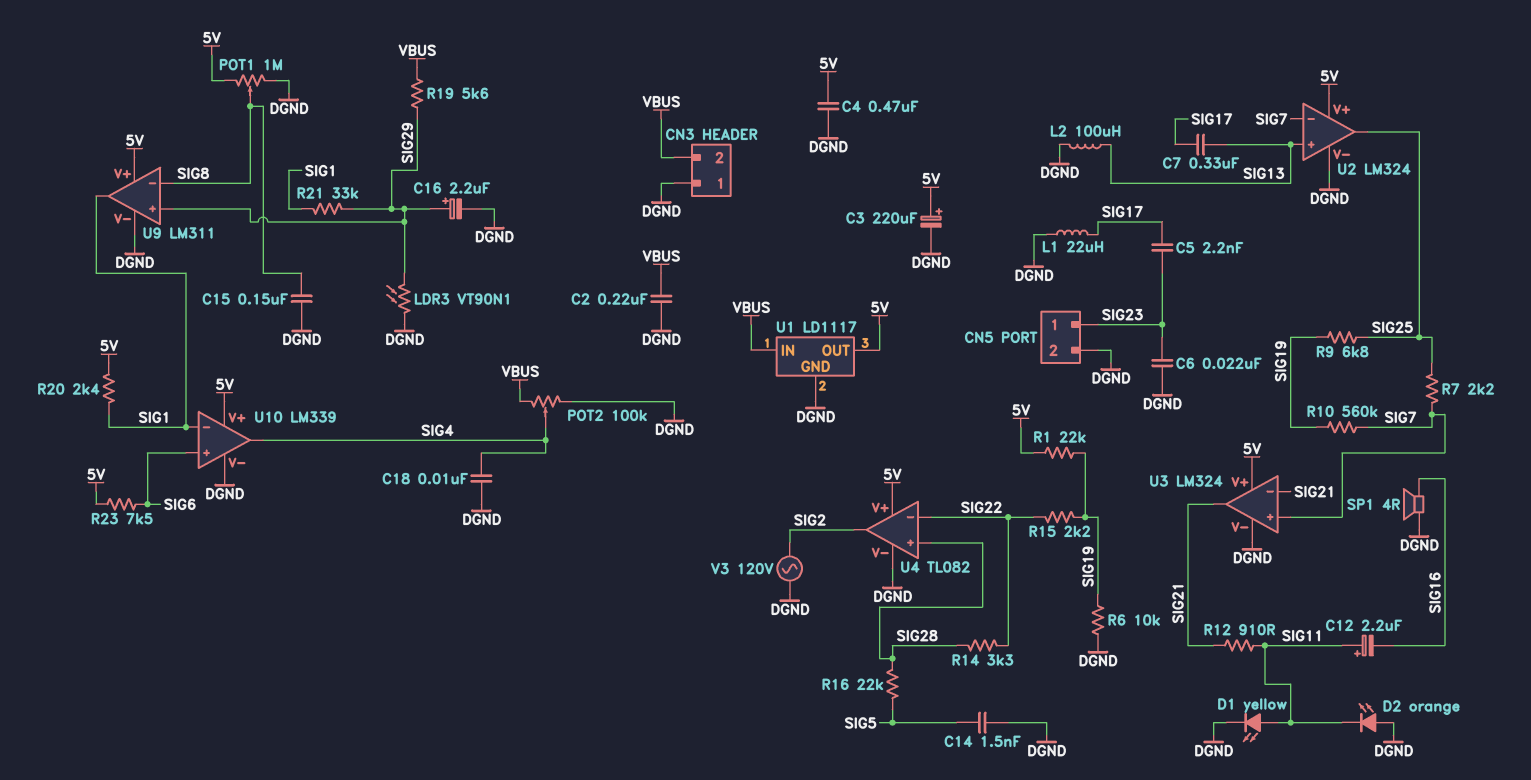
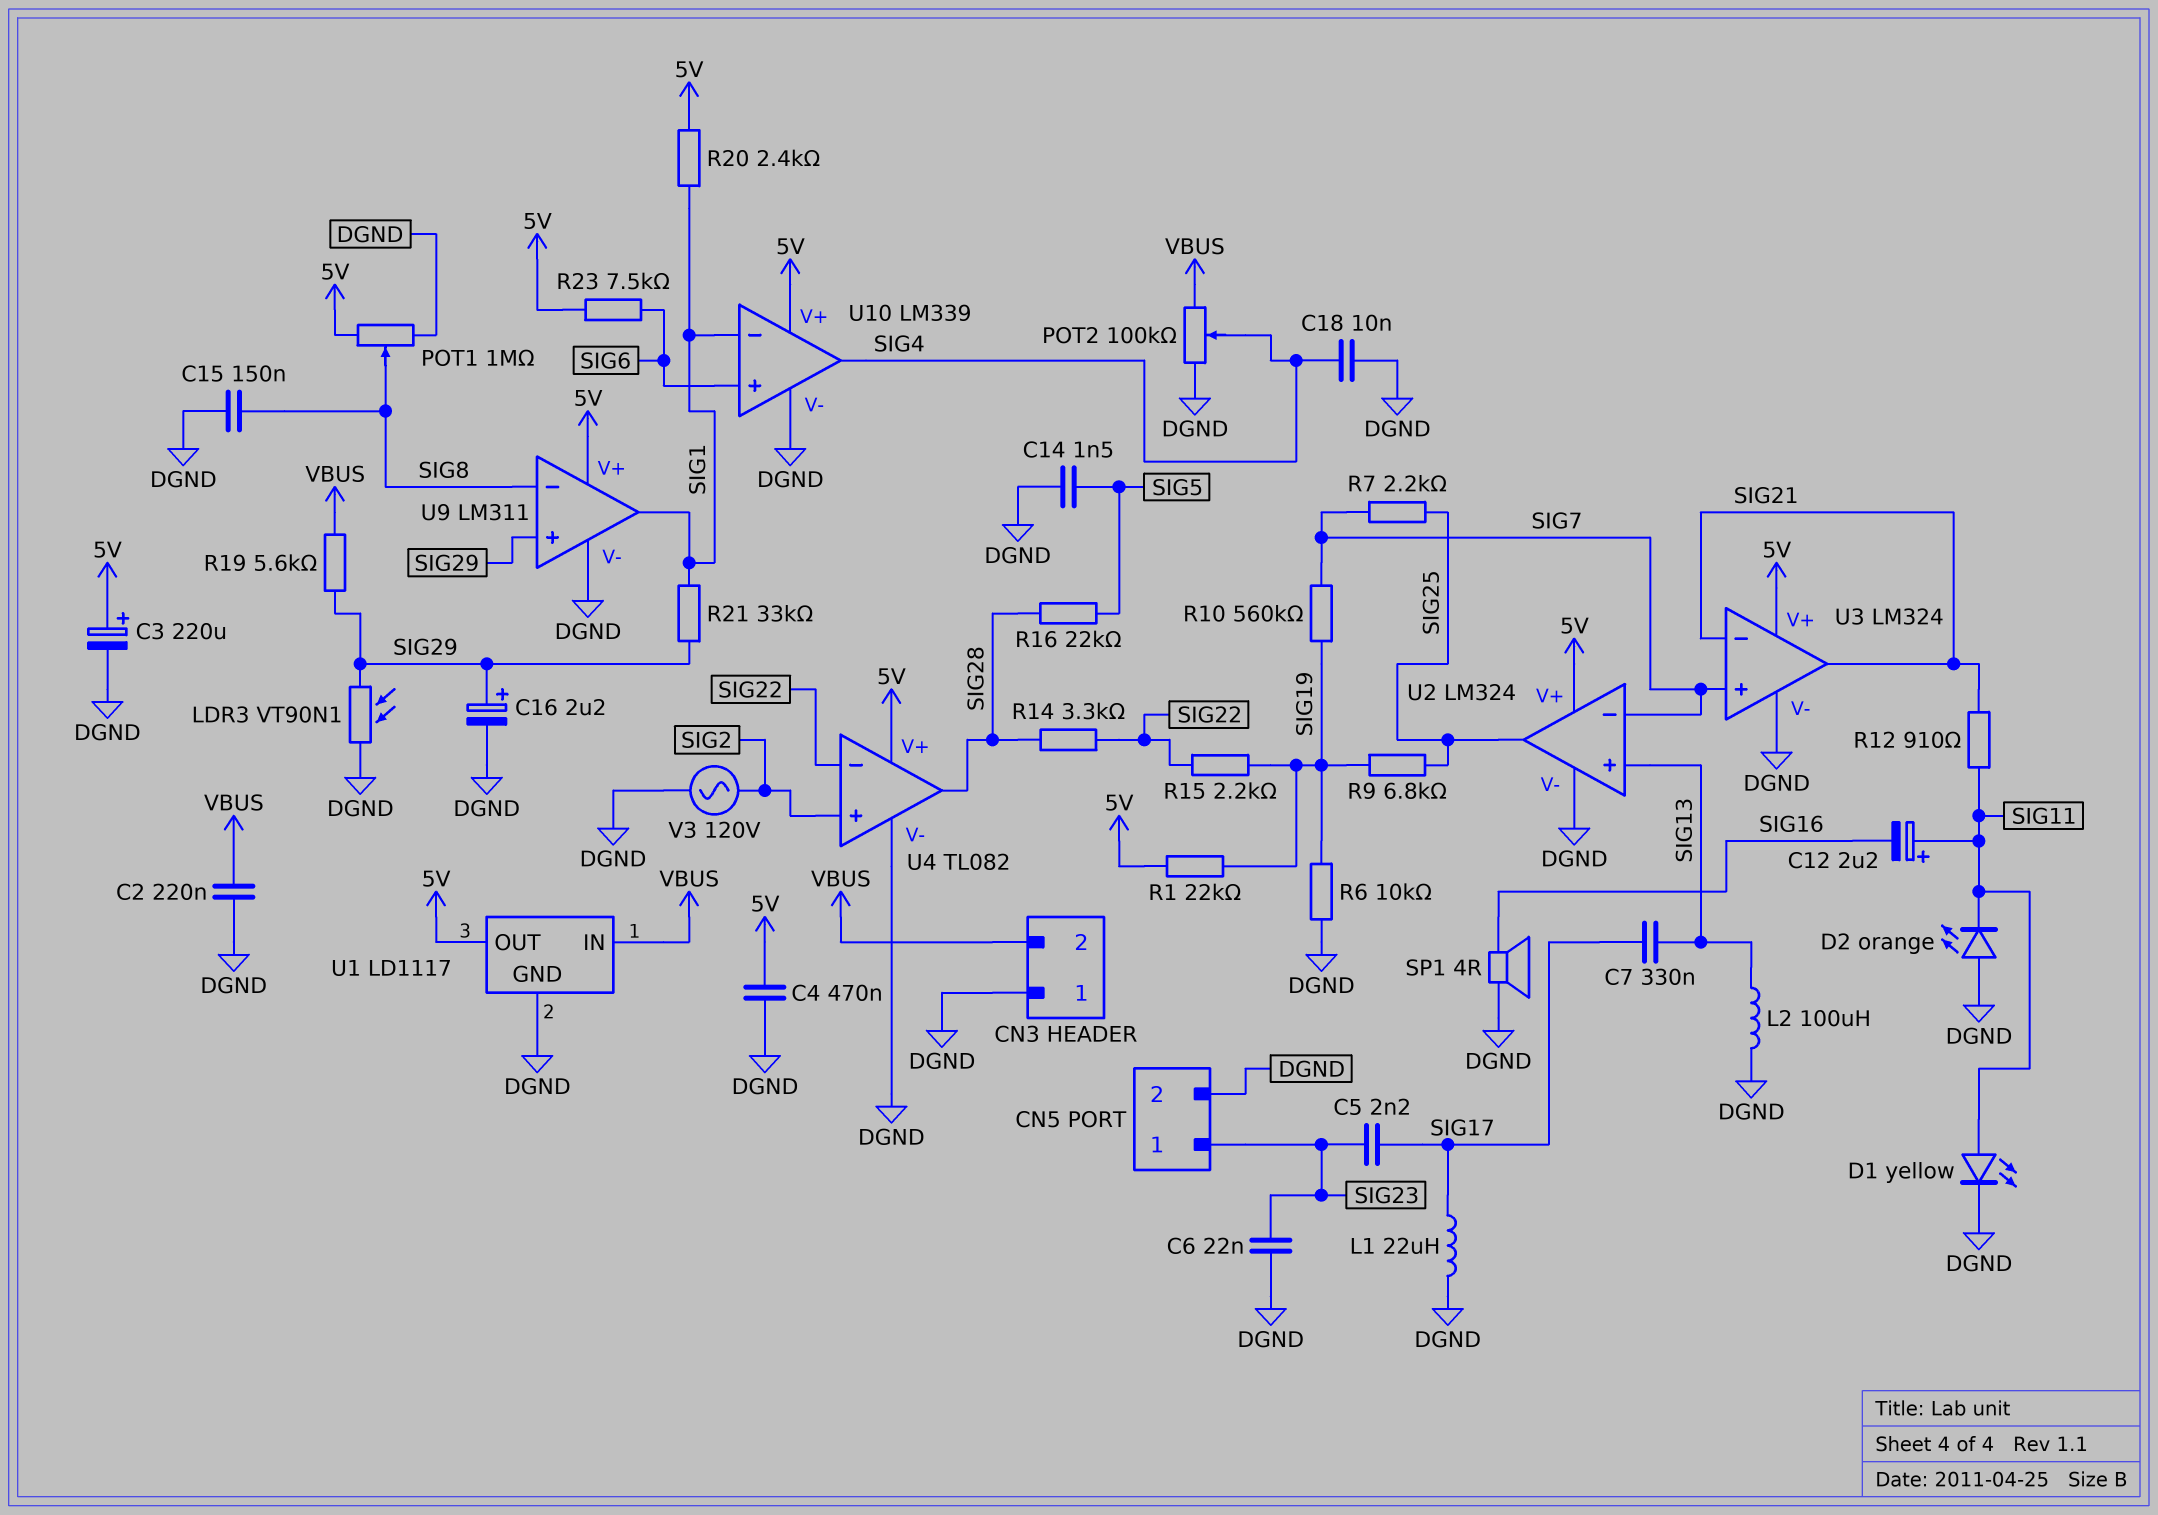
U4 pin in+: SIG28 -> SIG2
U4 pin out: SIG2 -> SIG28

